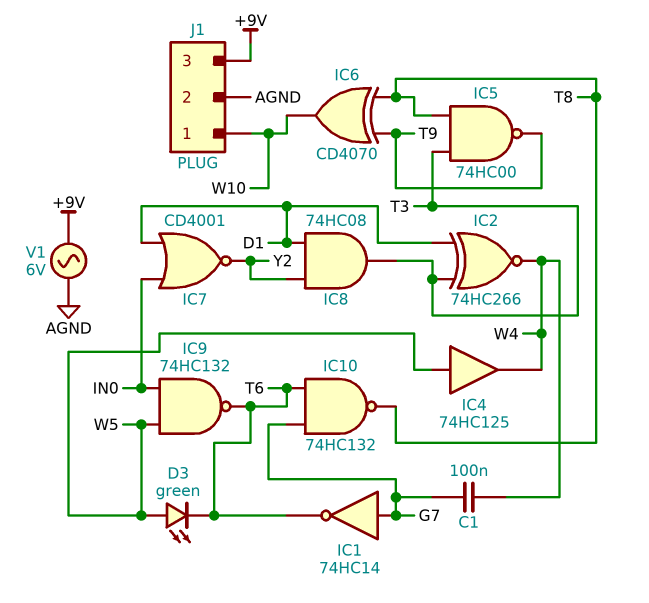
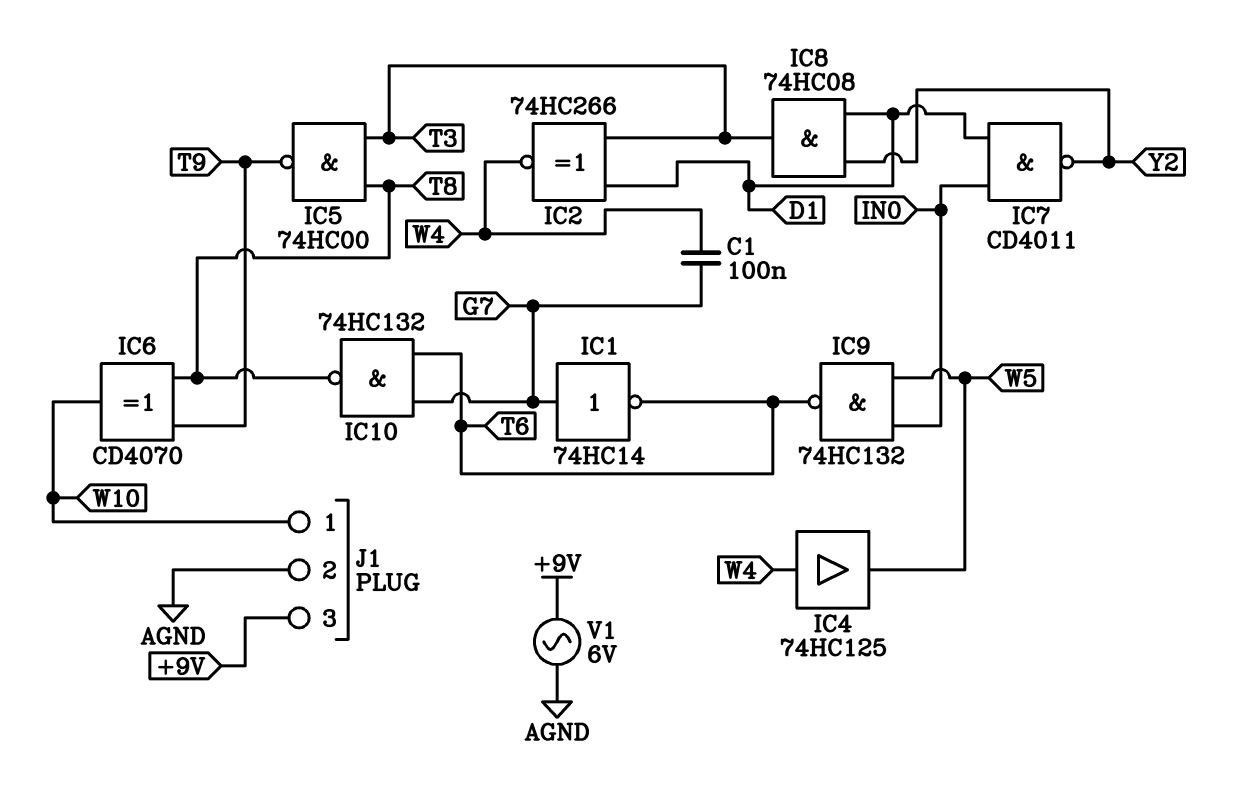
D3: LED green (A W5, K T6) -> none
IC4: buffer 74HC125 (in W5, out W4) -> buffer 74HC125 (in W4, out W5)
IC7: NOR CD4001 (in D1, in IN0, out Y2) -> NAND CD4011 (in D1, in IN0, out Y2)

